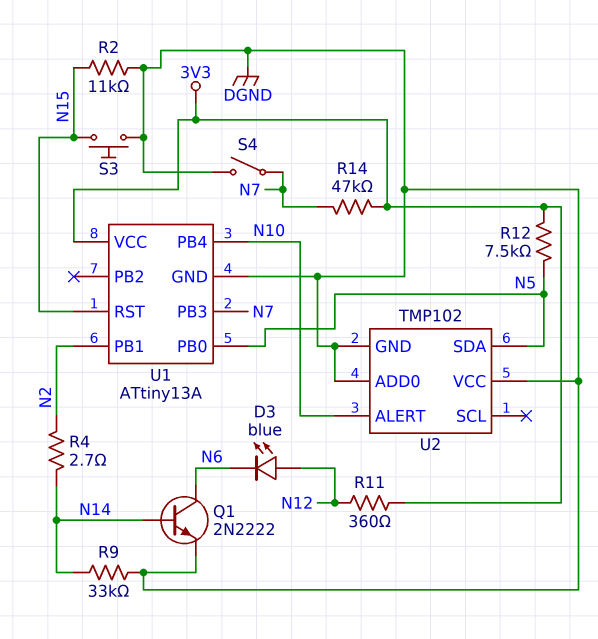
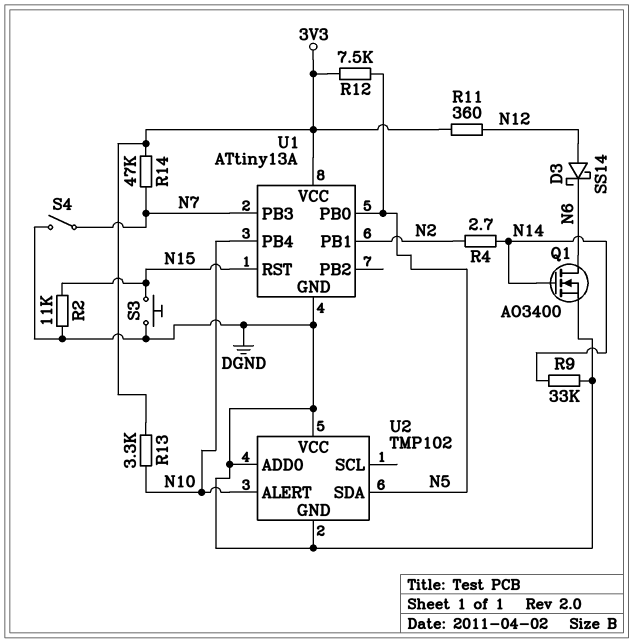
D3: LED blue (A N12, K N6) -> schottky SS14 (A N12, K N6)
Q1: NPN 2N2222 (B N14, C N6, E DGND) -> NMOS AO3400 (G N14, D N6, S DGND)
R13: none -> 3.3k (3V3, N10)

